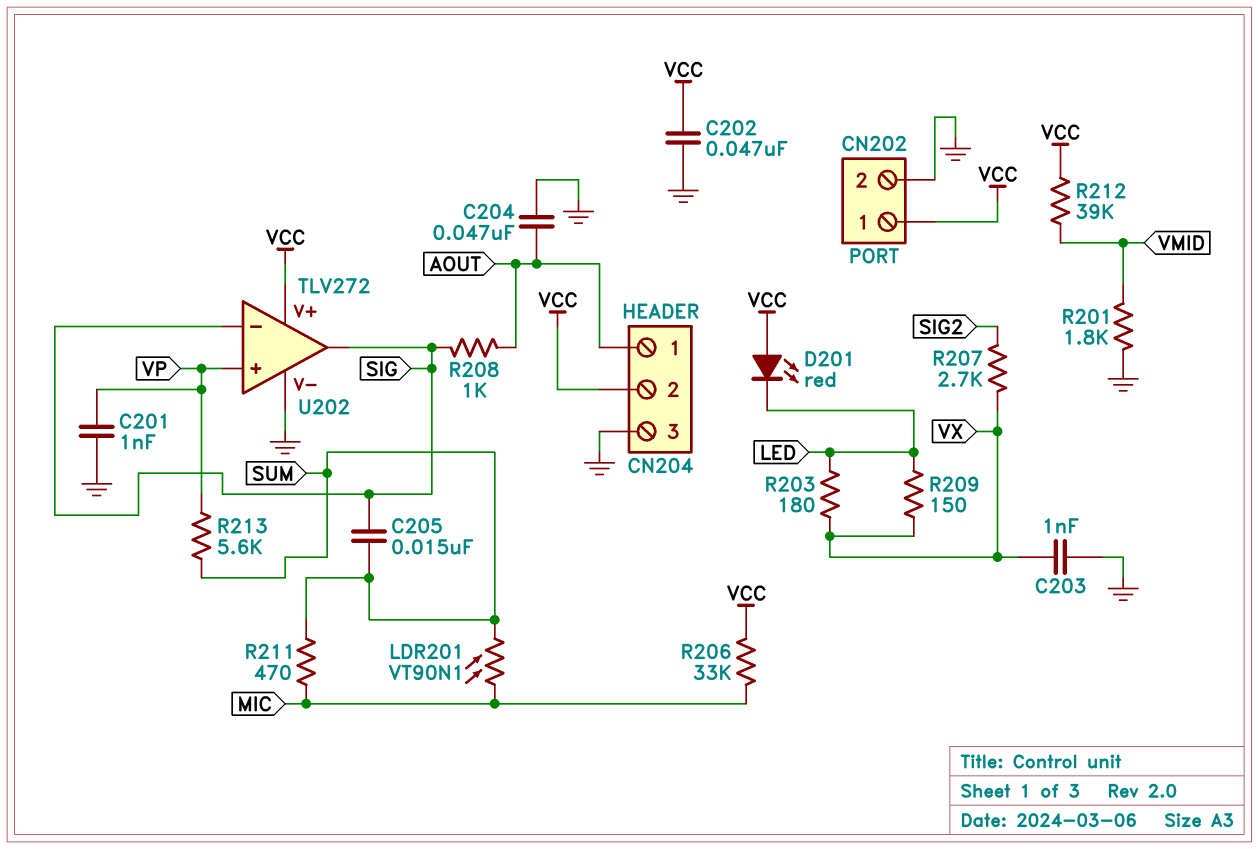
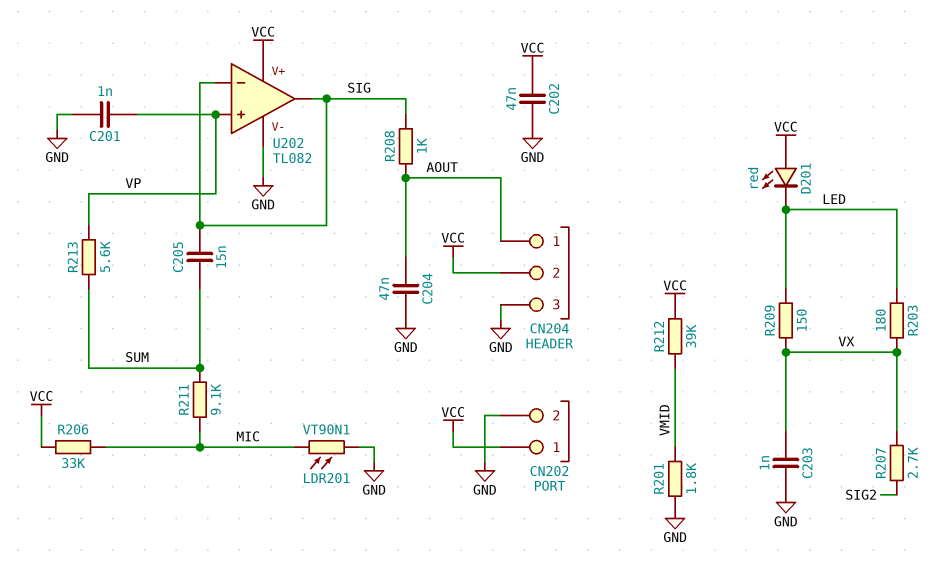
LDR201: VT90N1 (MIC, SUM) -> VT90N1 (GND, MIC)
R211: 470 (MIC, SUM) -> 9.1k (MIC, SUM)
U202: TLV272 -> TL082

